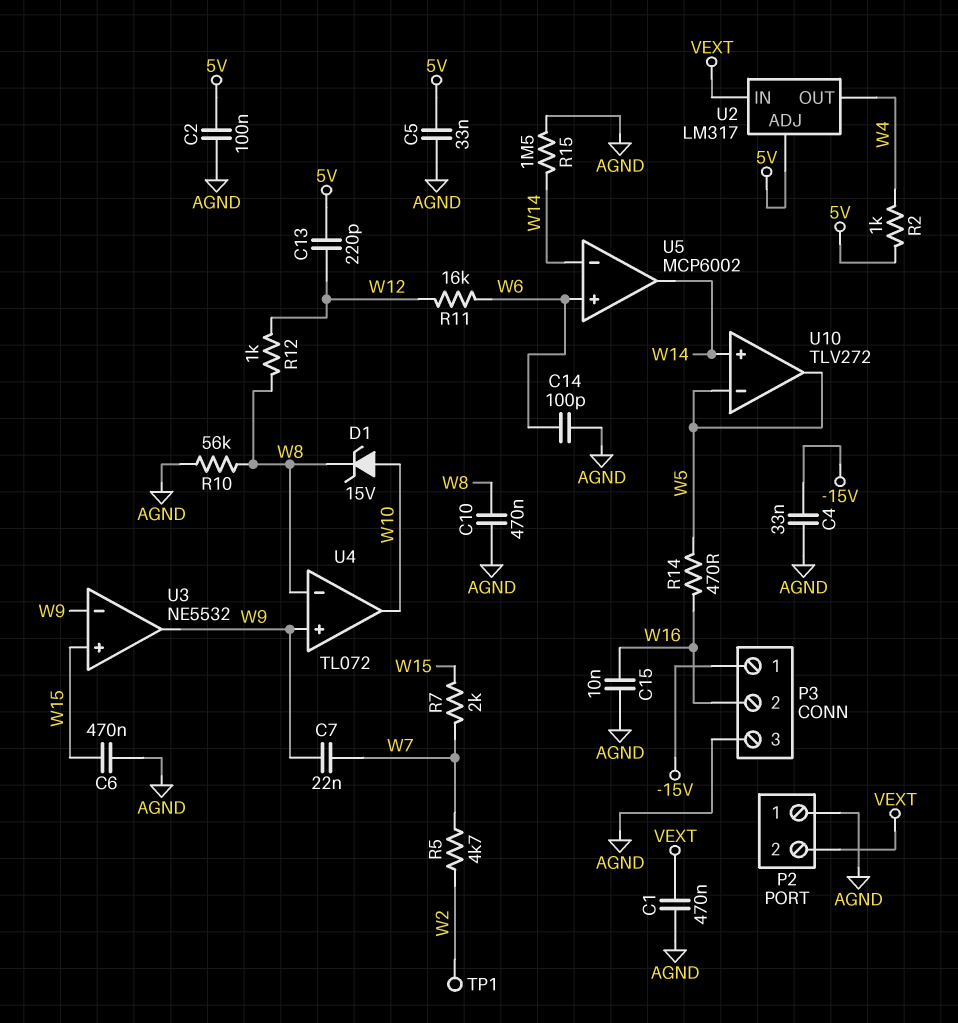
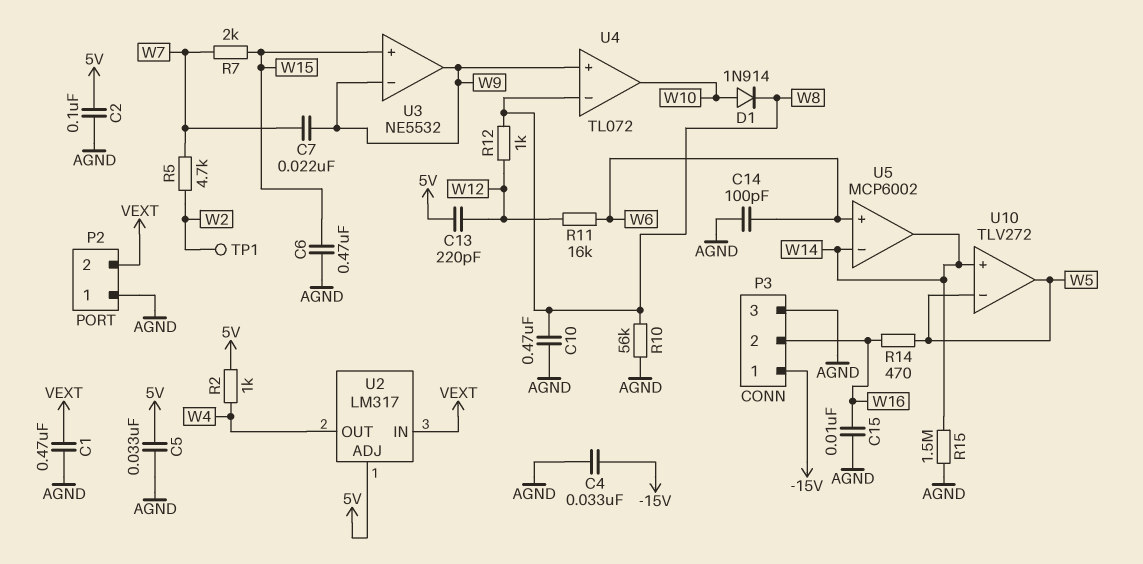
D1: zener 15V (A W10, K W8) -> diode 1N914 (A W10, K W8)

